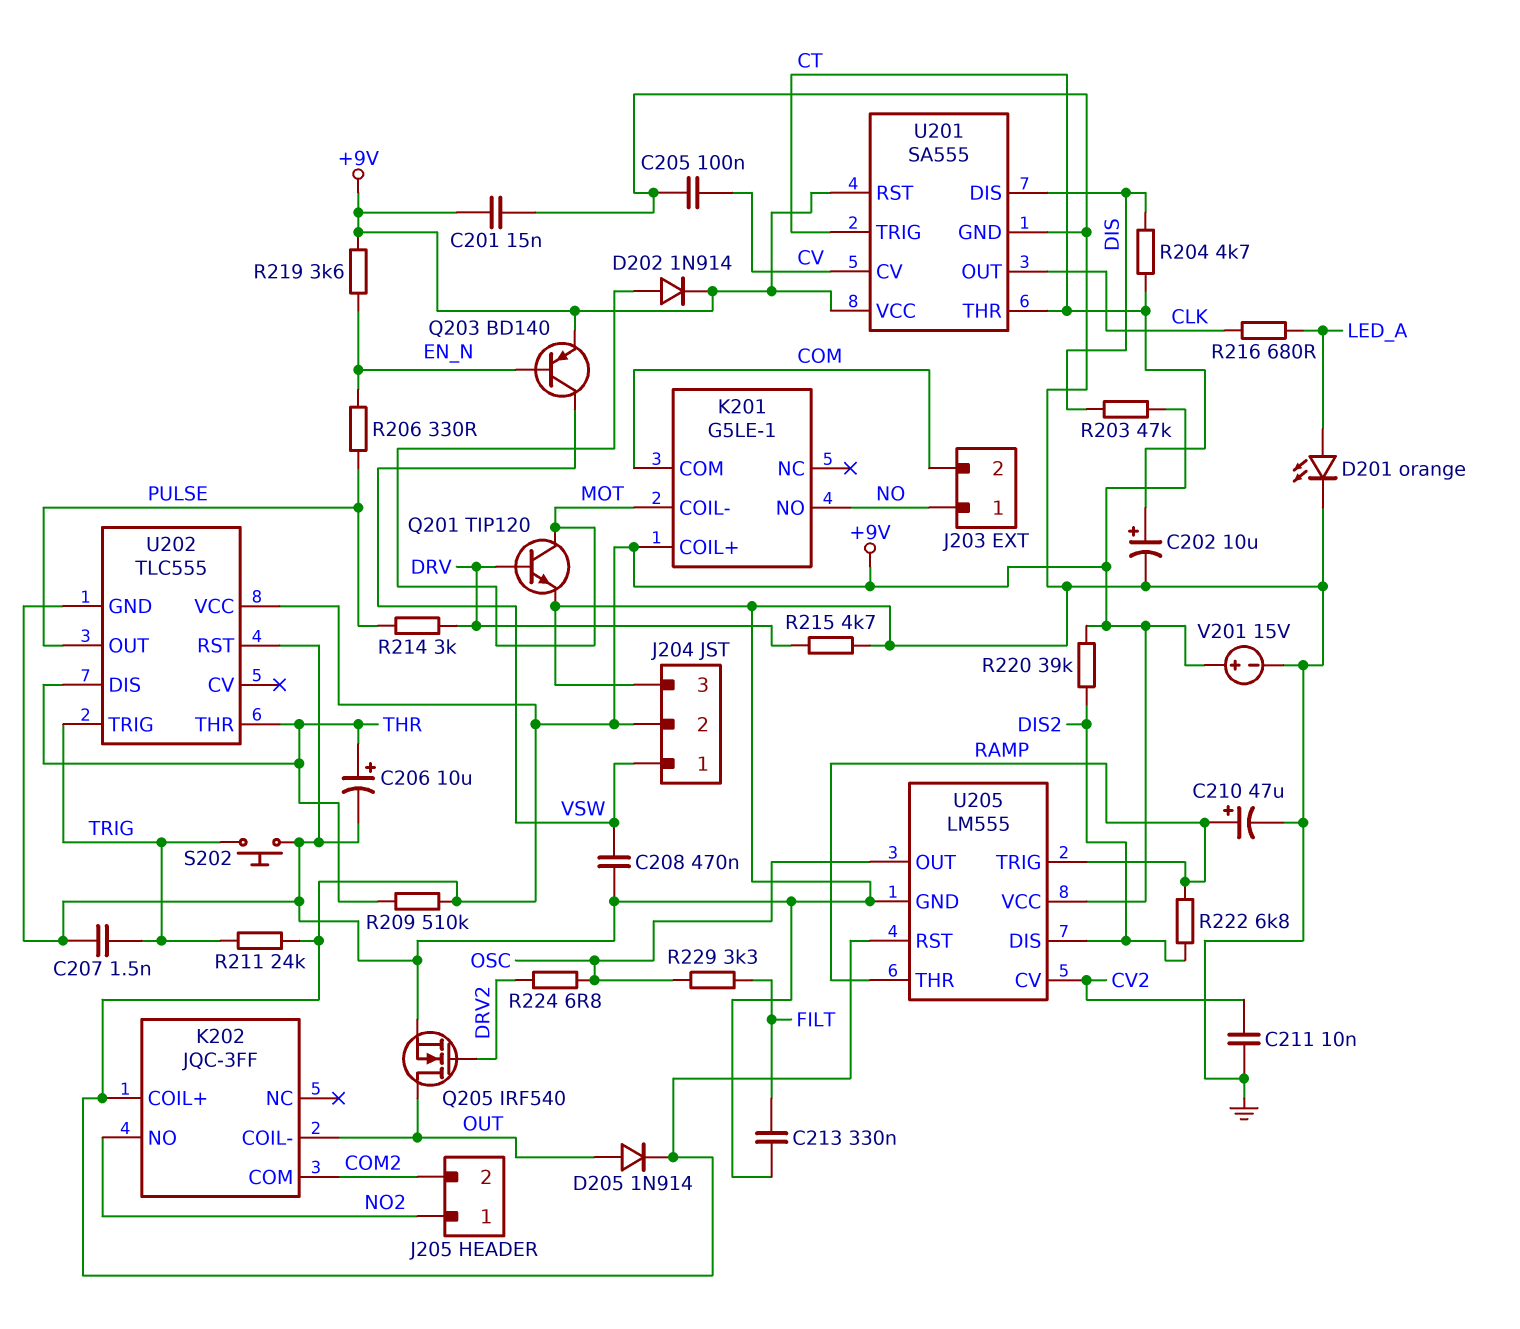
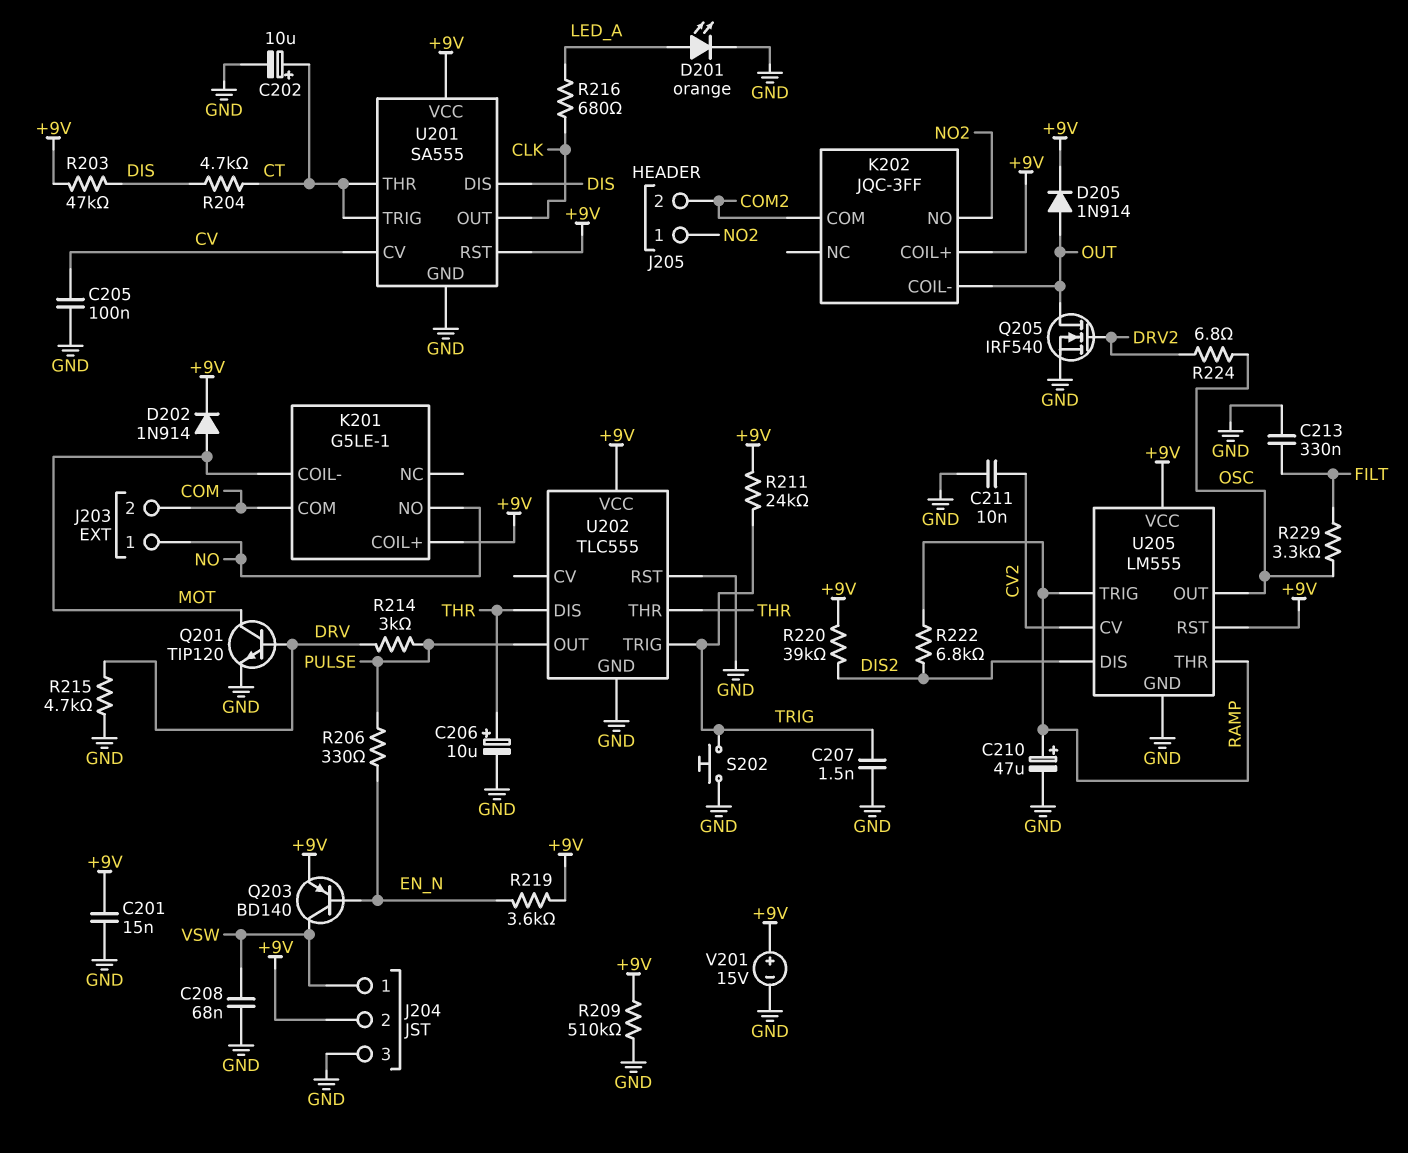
C208: 470nF (GND, VSW) -> 68nF (GND, VSW)
R209: 510k (+9V, THR) -> 510k (+9V, GND)

